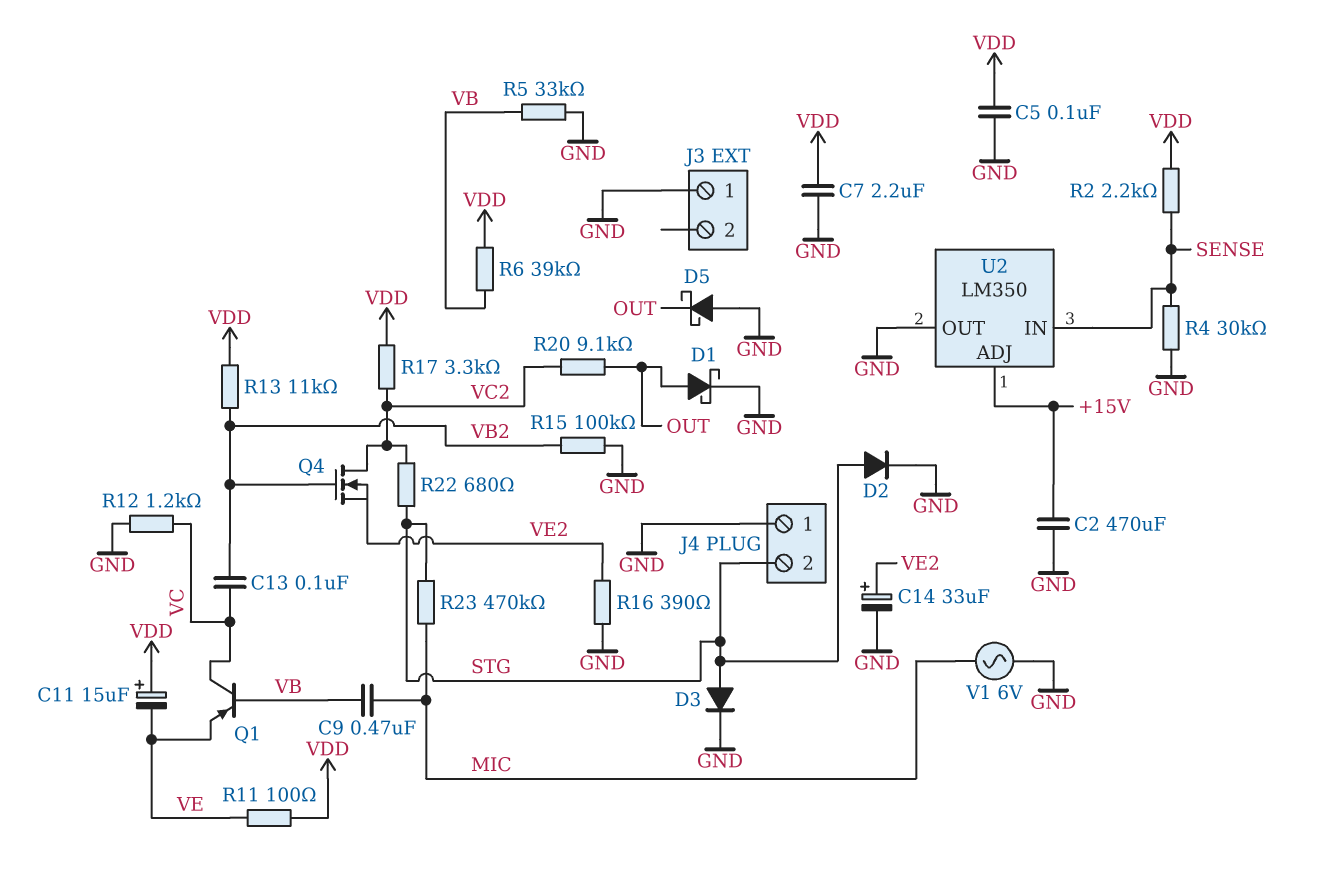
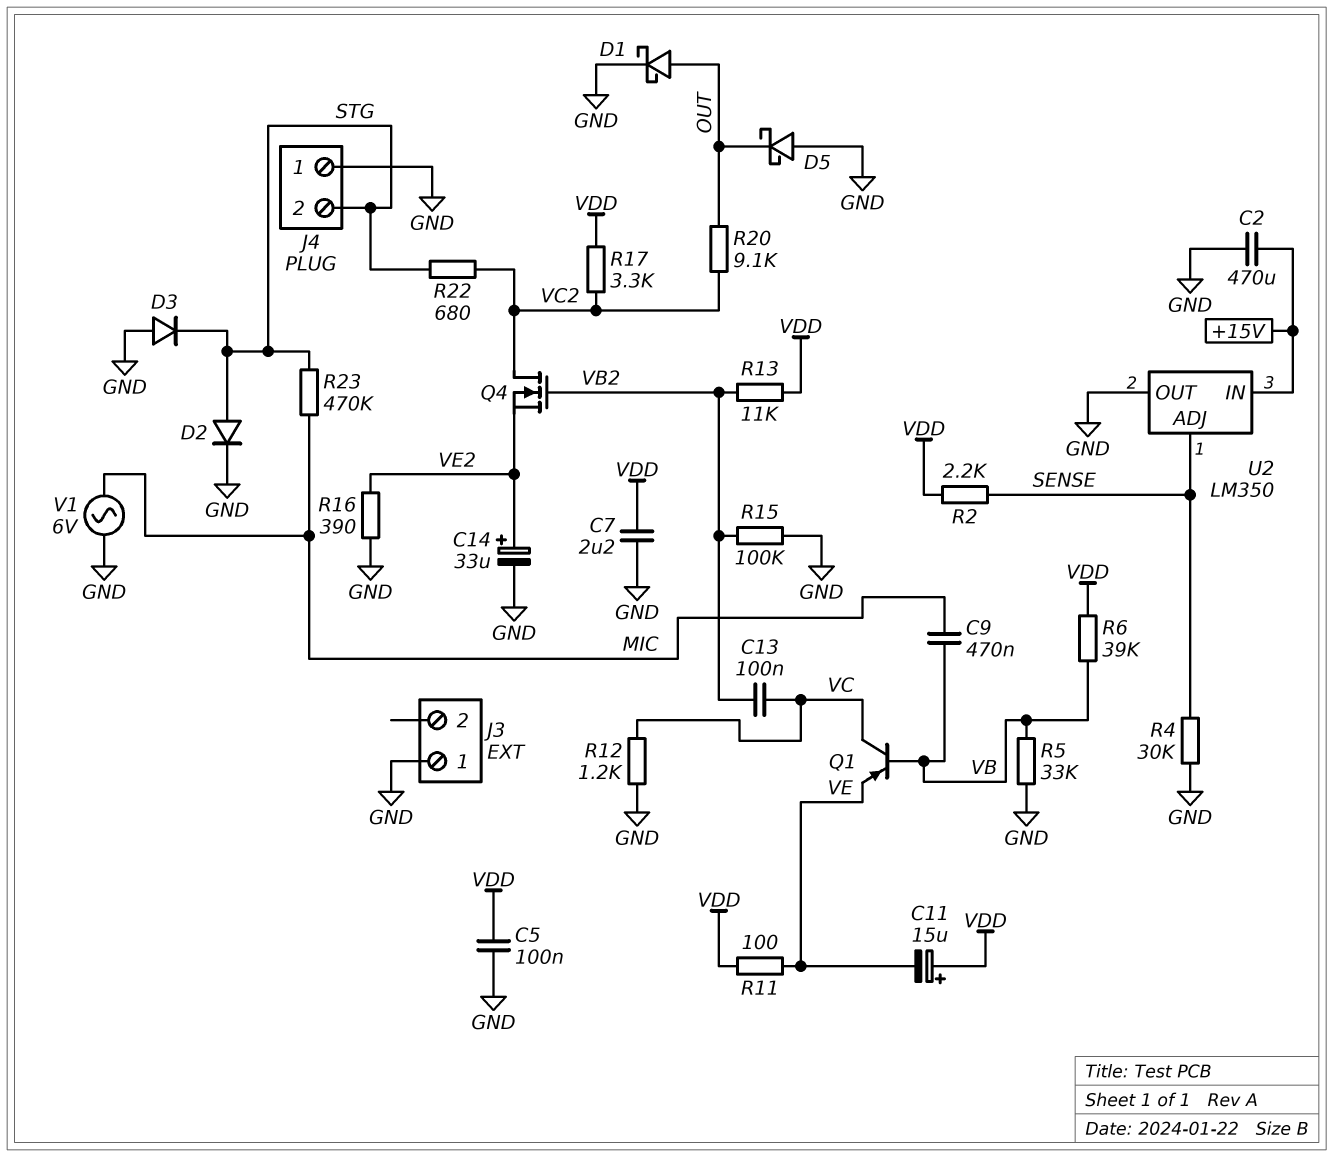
D3: diode (A STG, K GND) -> diode (A GND, K STG)
U2 pin ADJ: +15V -> SENSE
U2 pin IN: SENSE -> +15V

